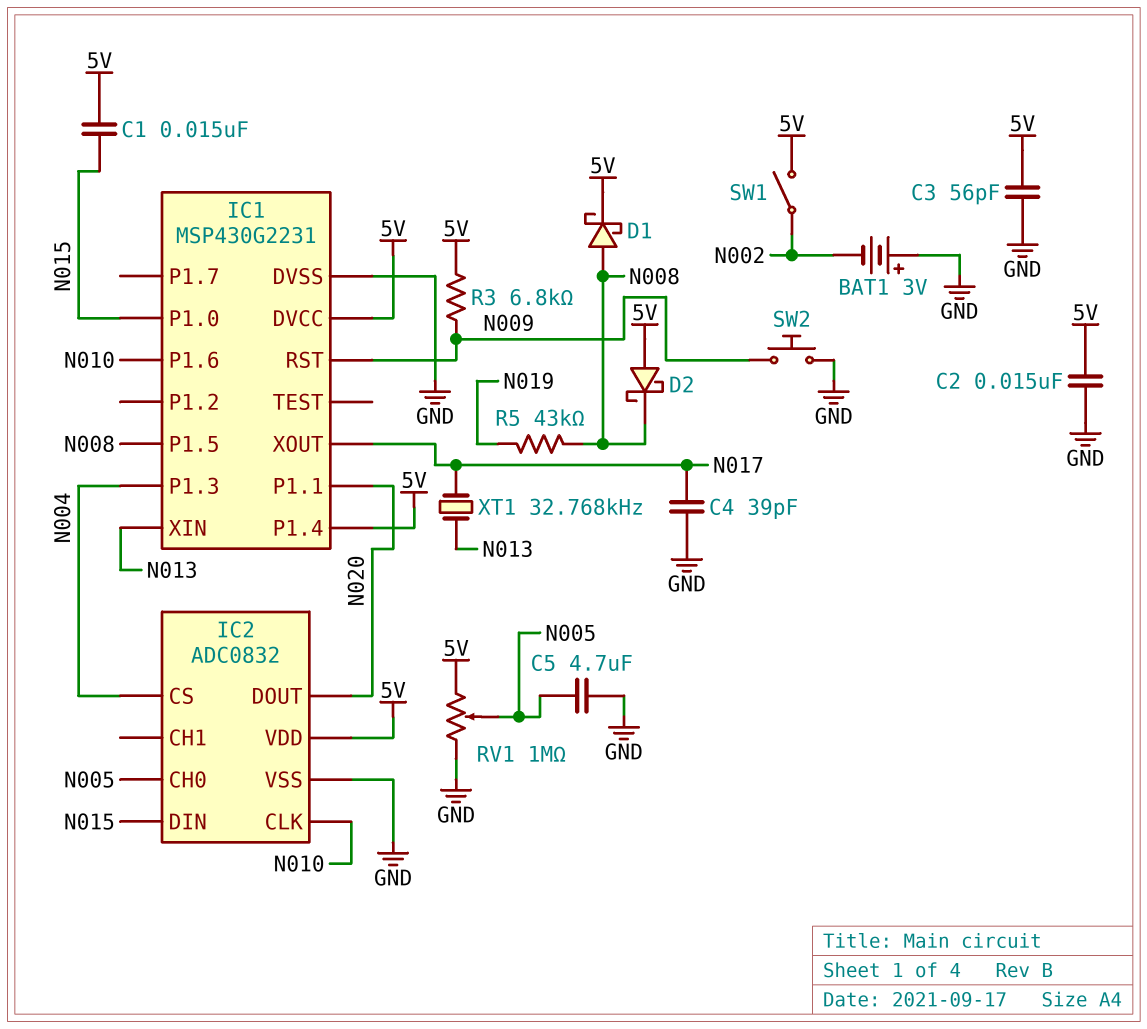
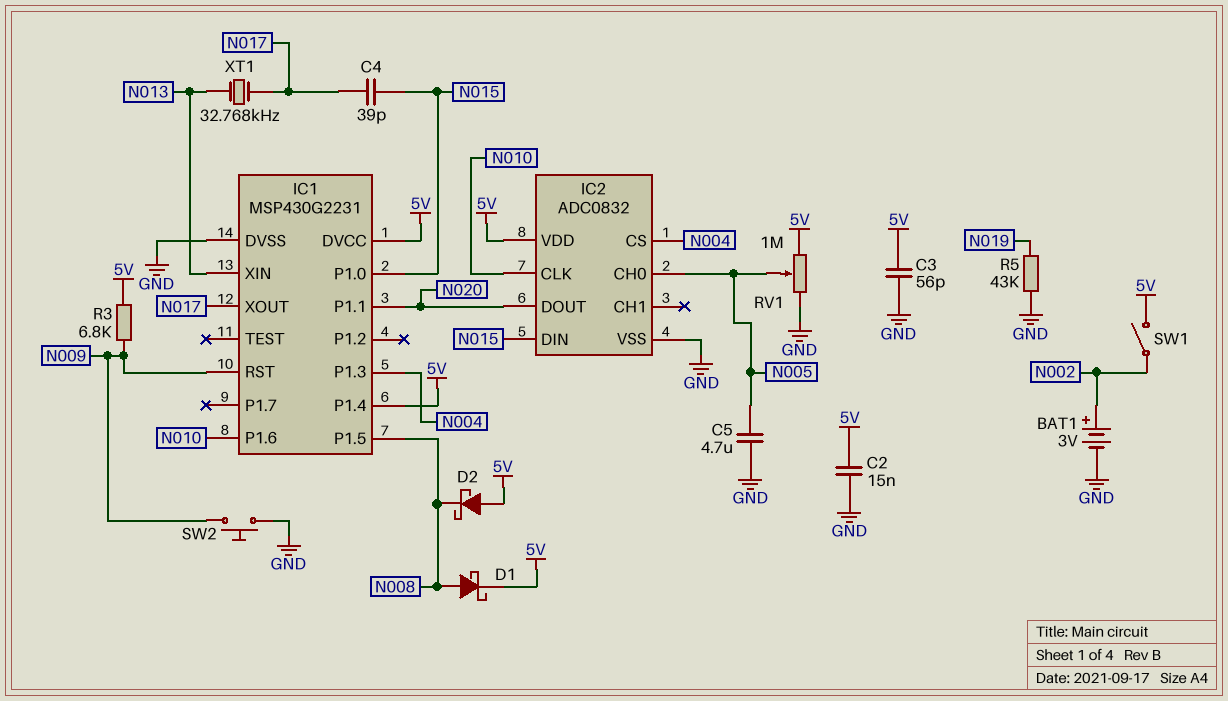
BAT1: 3V (plus GND, minus N002) -> 3V (plus N002, minus GND)
C1: 15nF (5V, N015) -> none
C4: 39pF (GND, N017) -> 39pF (N015, N017)
R5: 43k (N008, N019) -> 43k (GND, N019)

